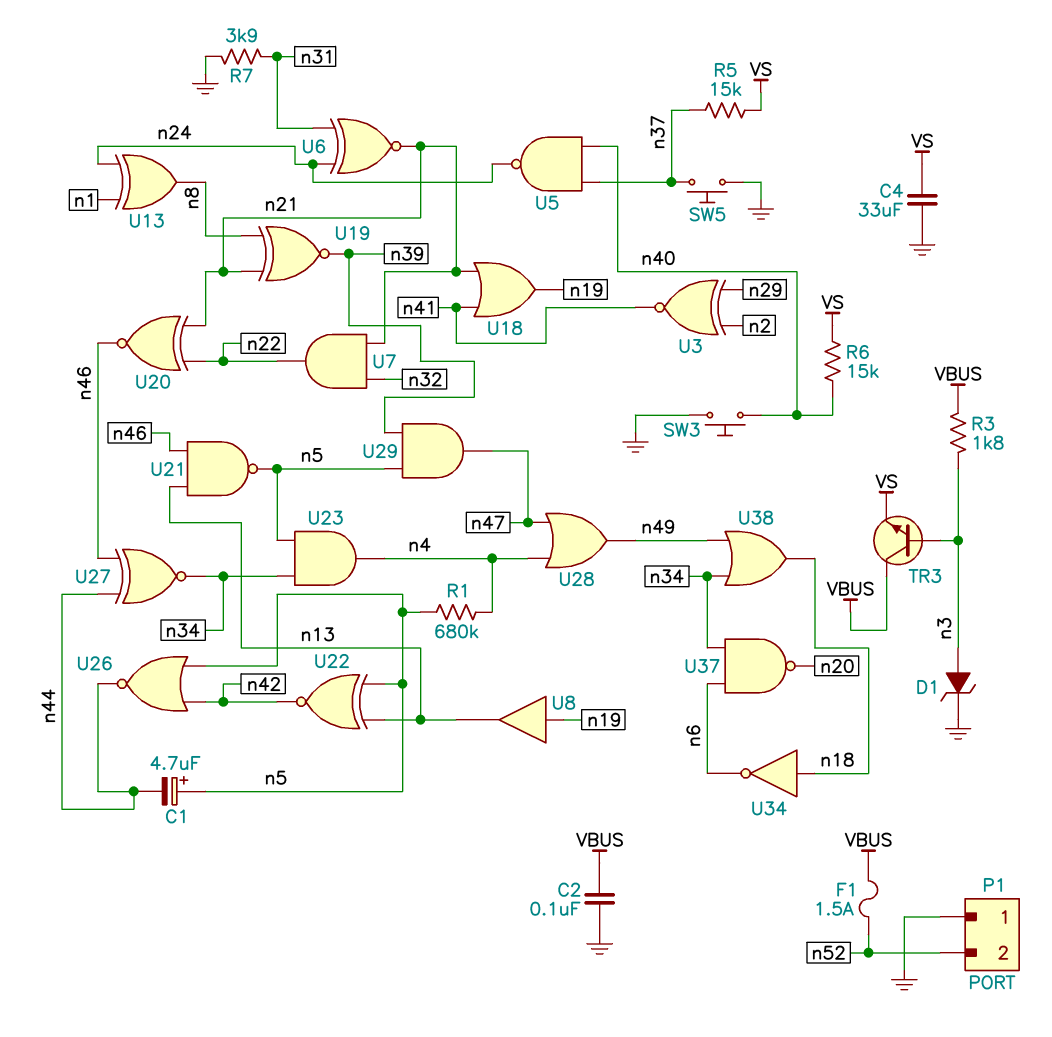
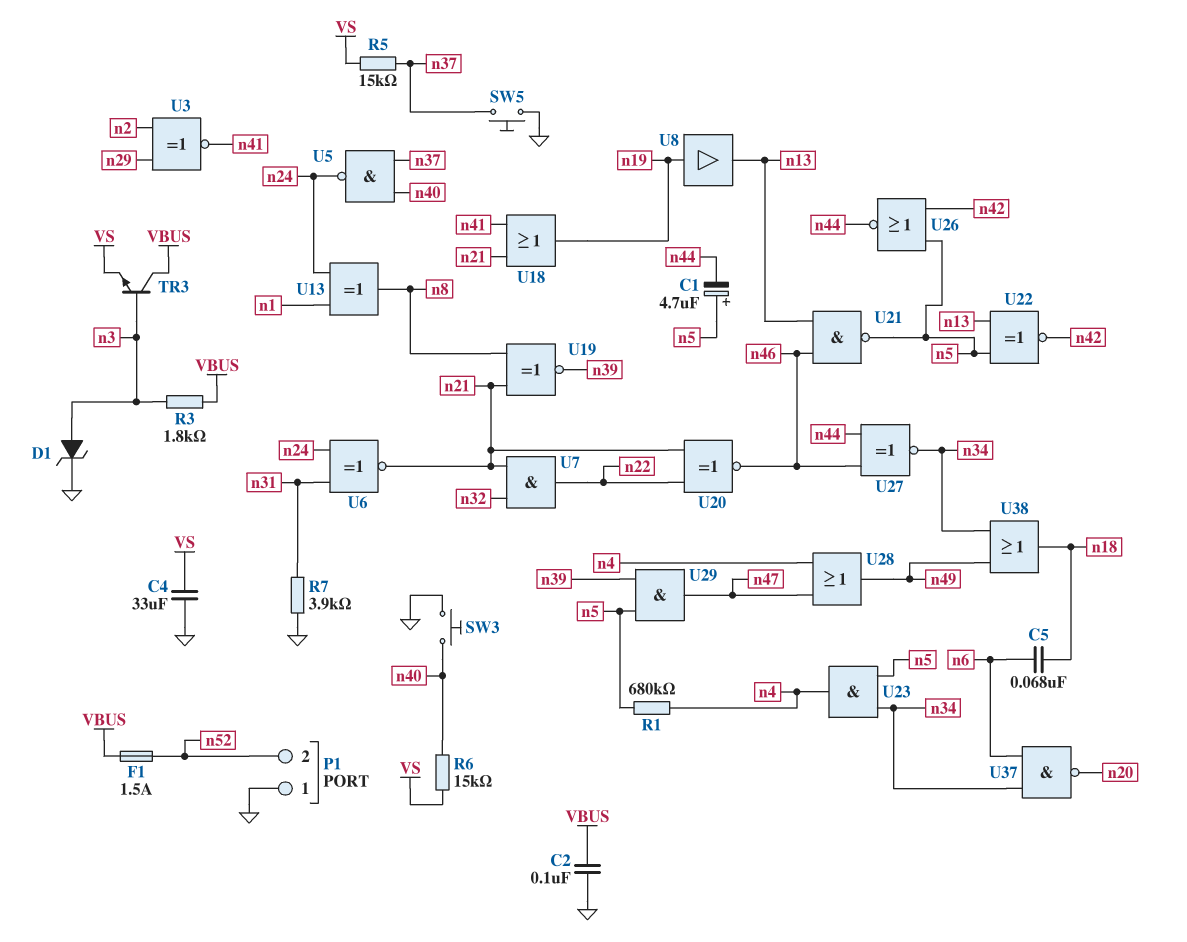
C5: none -> 68nF (n6, n18)
U34: NOT (in n18, out n6) -> none

